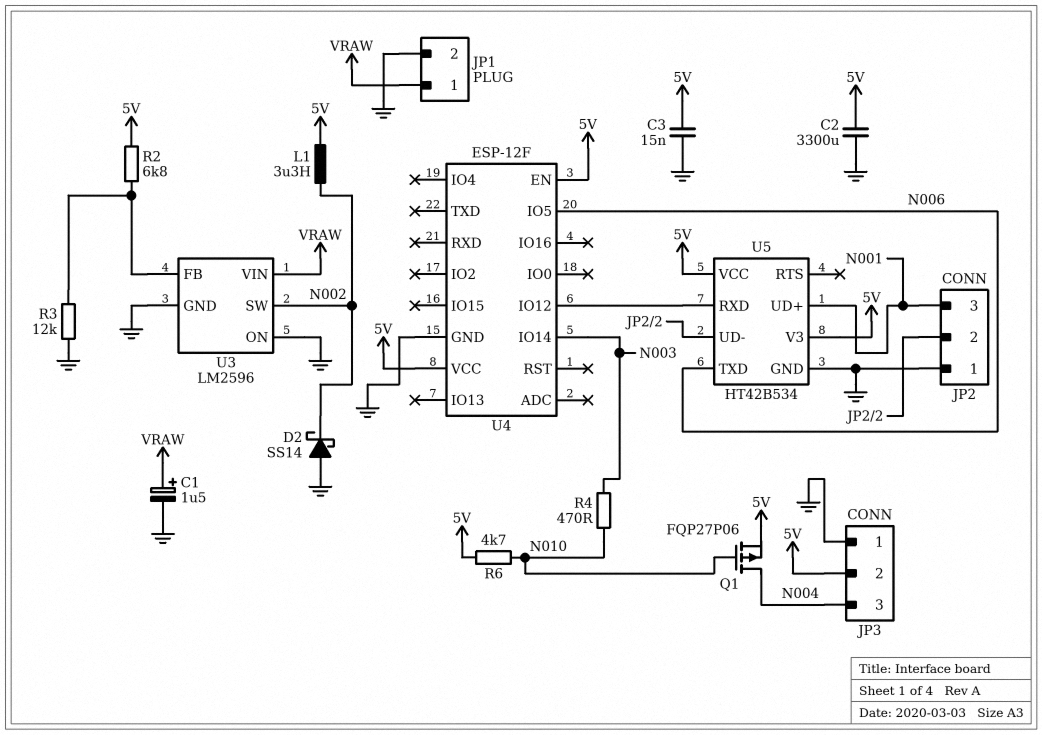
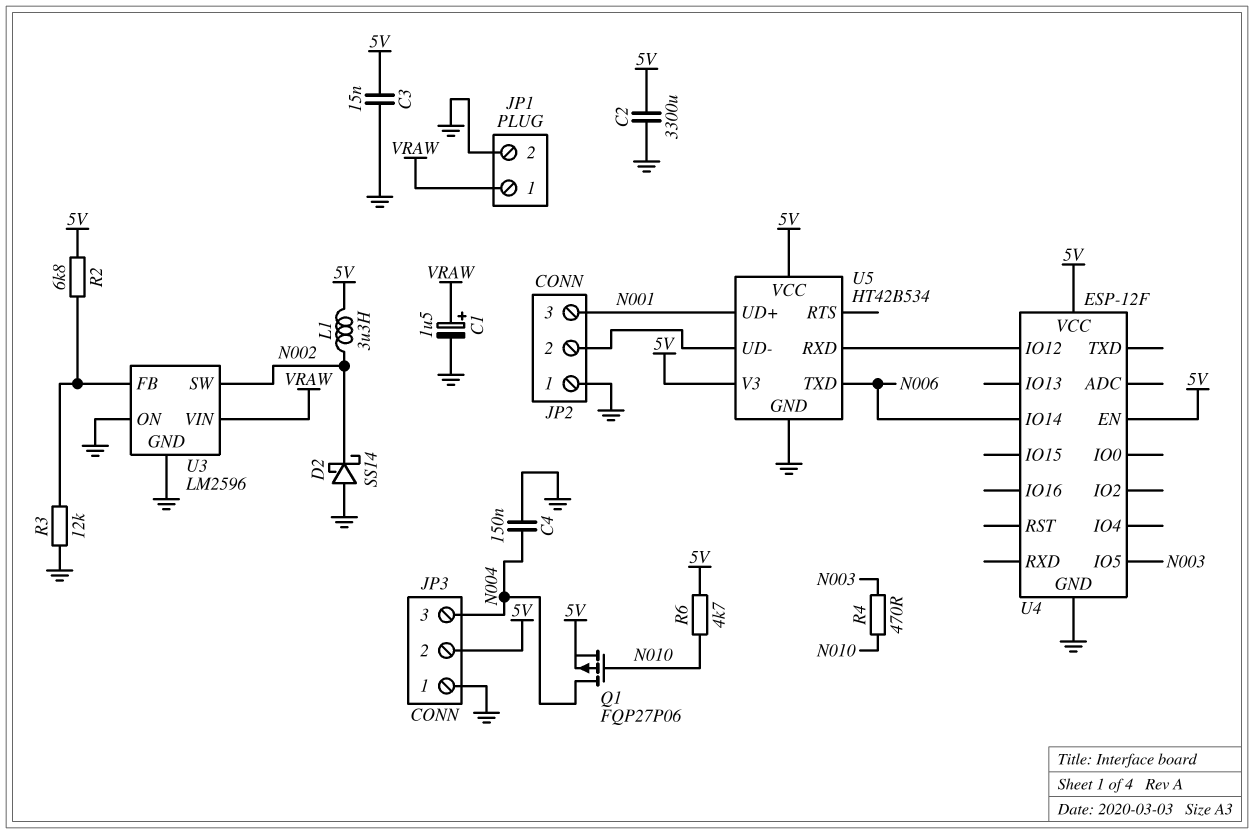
C4: none -> 150nF (GND, N004)
U4 pin IO5: N006 -> N003
U4 pin IO14: N003 -> N006

